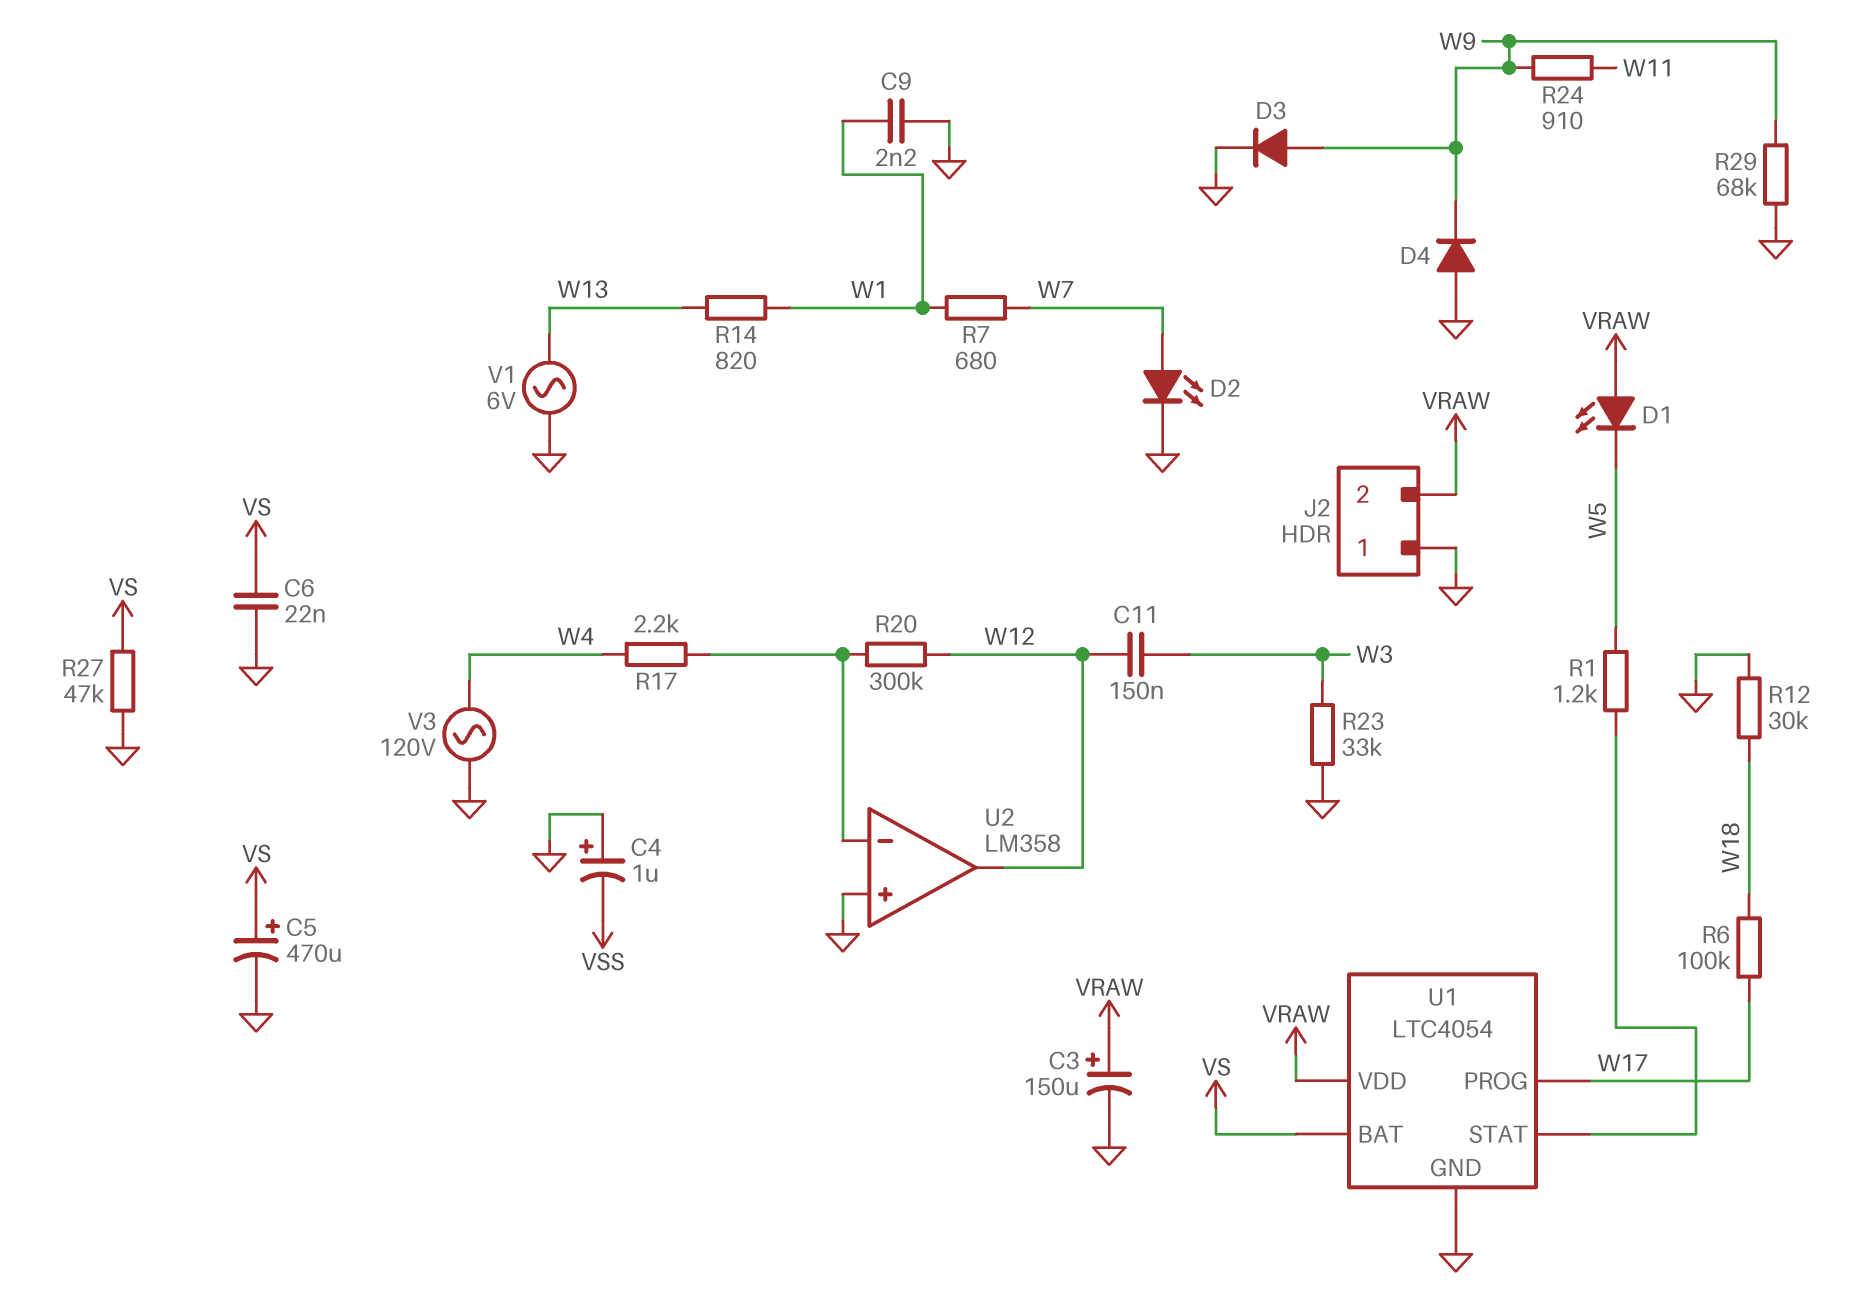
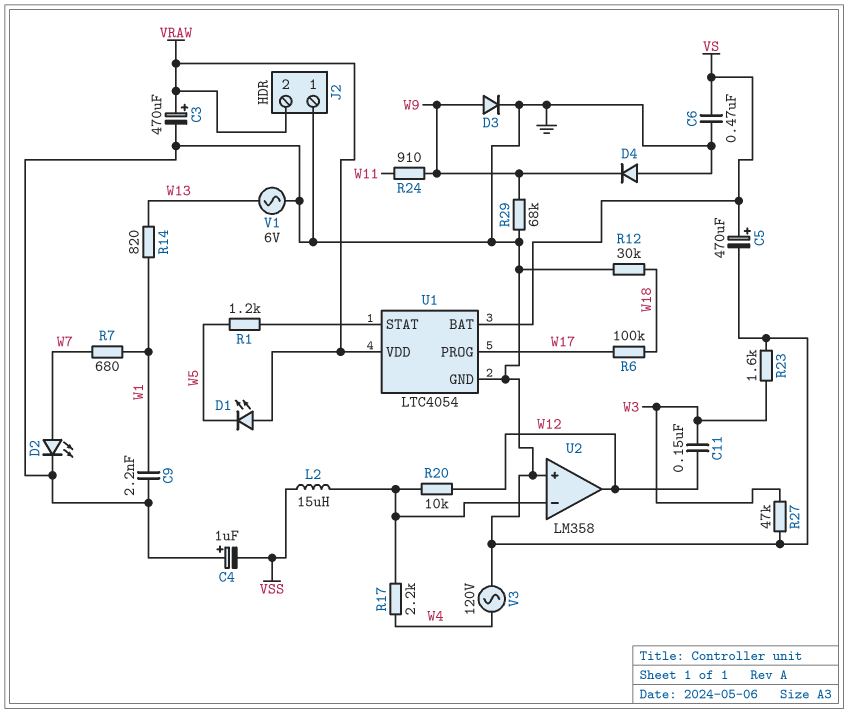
C3: 150uF (plus VRAW, minus GND) -> 470uF (plus VRAW, minus GND)
C6: 22nF (GND, VS) -> 470nF (GND, VS)
L2: none -> 15uH (U2/in-, VSS)
R20: 300k (U2/in-, W12) -> 10k (U2/in-, W12)
R23: 33k (GND, W3) -> 1.6k (GND, W3)
R27: 47k (GND, VS) -> 47k (GND, W3)

